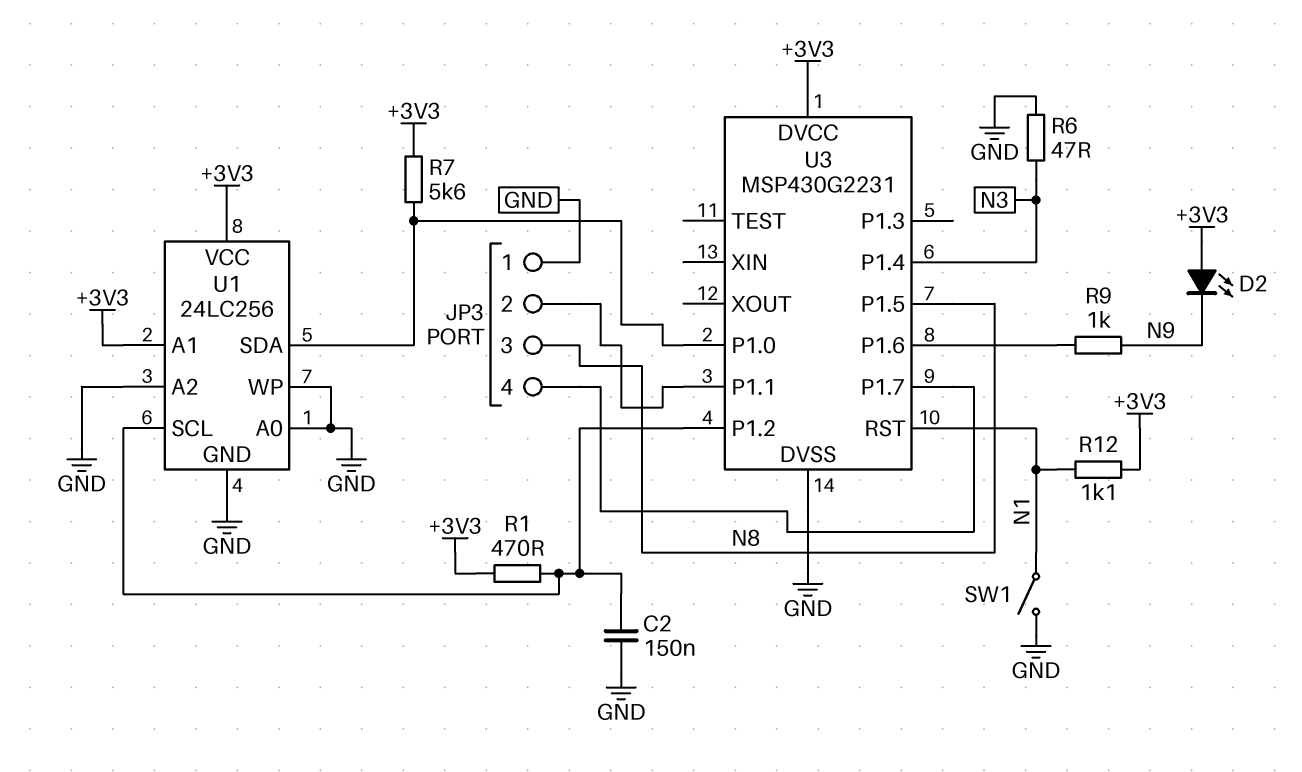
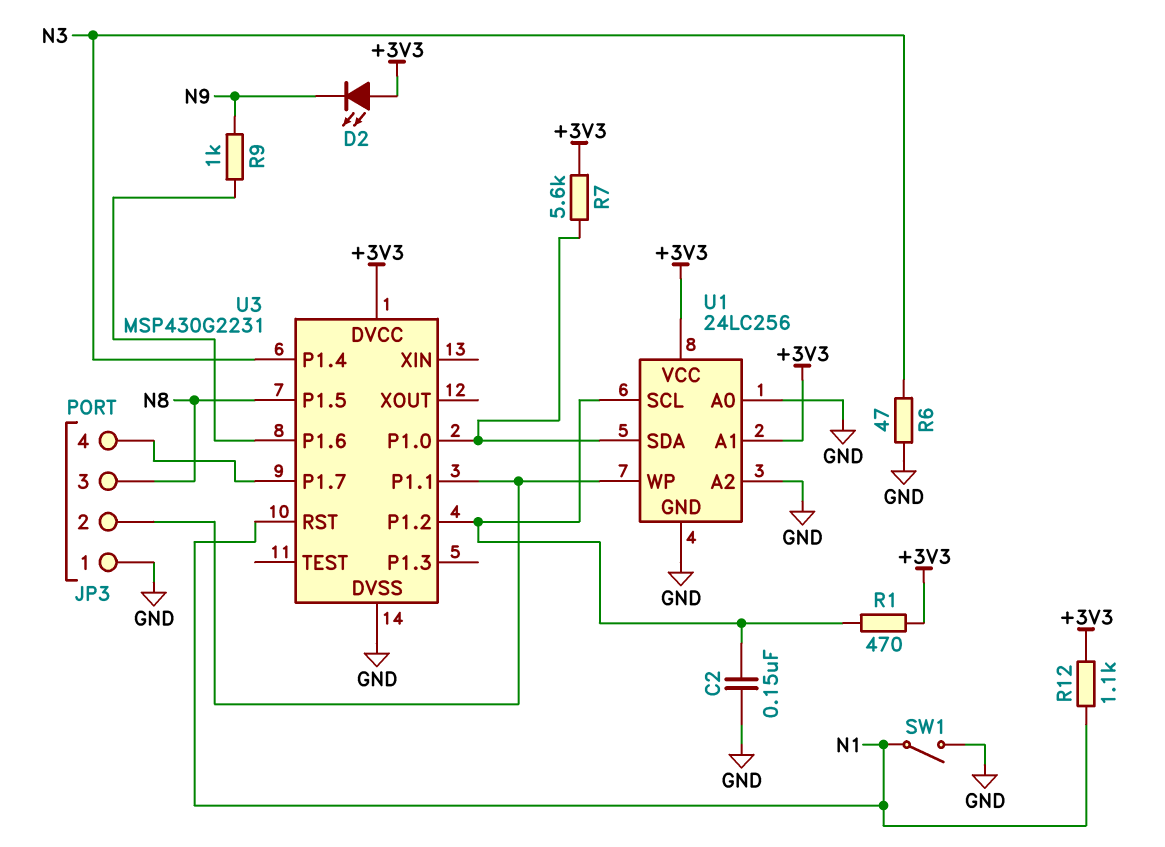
U1 pin WP: GND -> JP3/2

